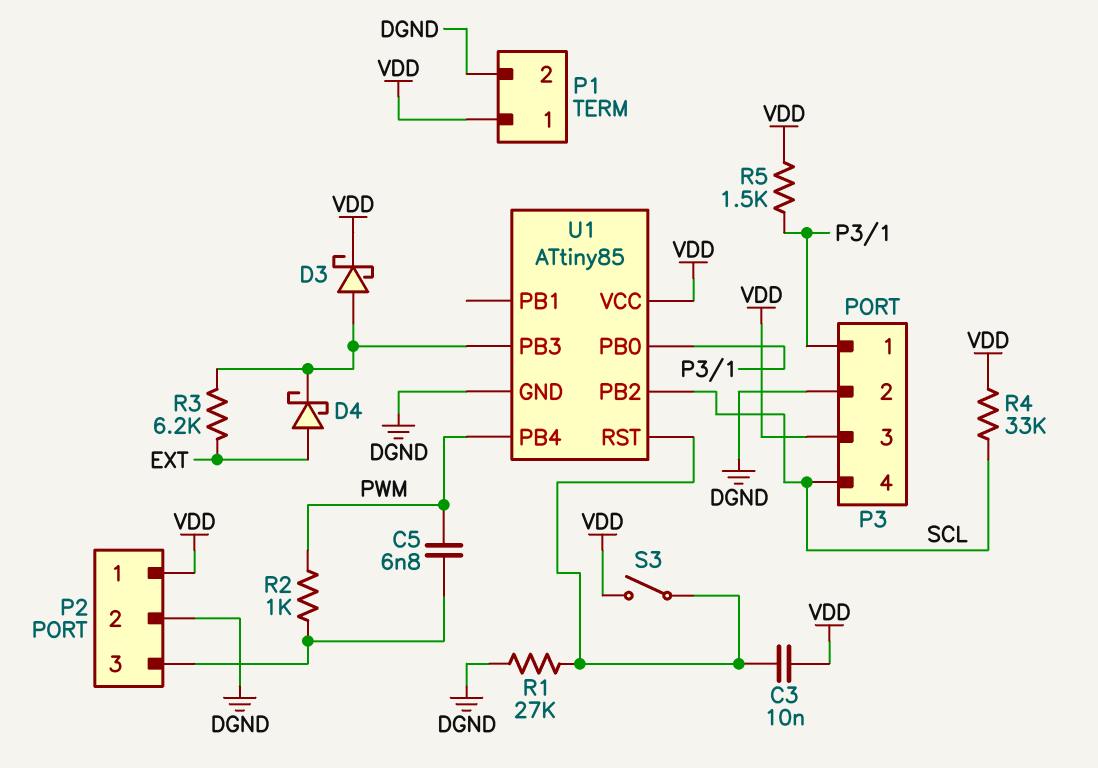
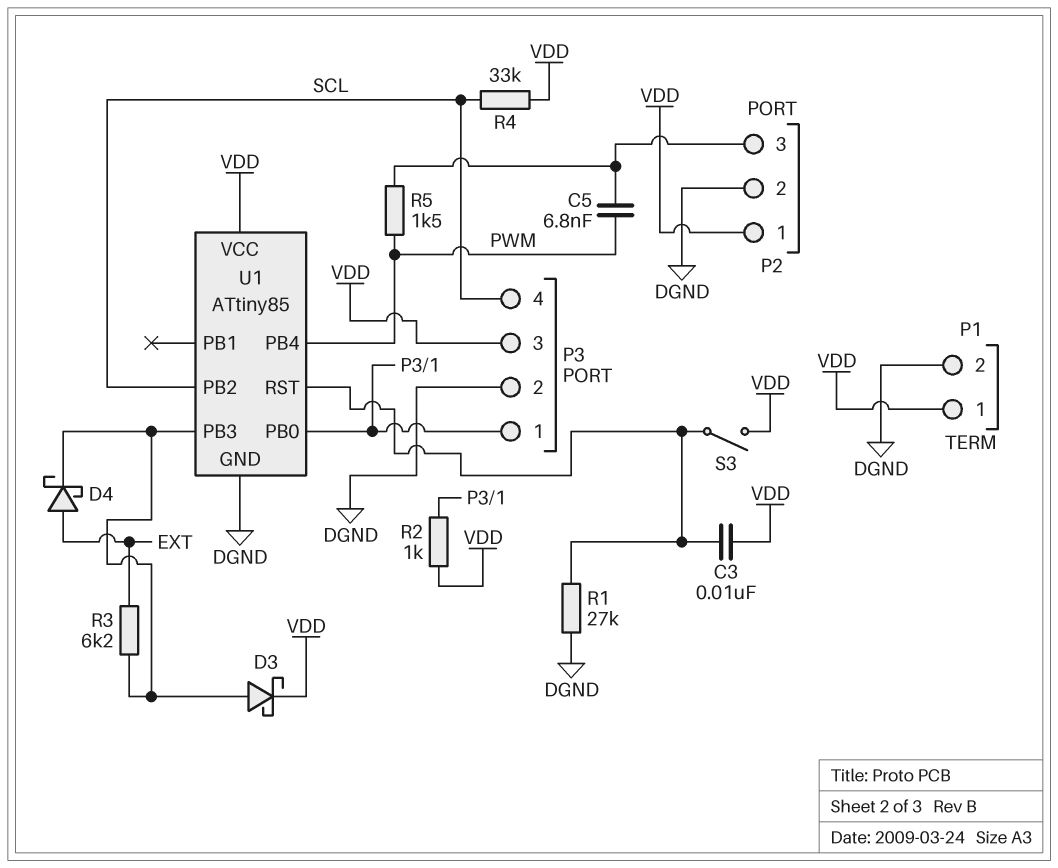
R2: 1k (P2/3, PWM) -> 1k (P3/1, VDD)
R5: 1.5k (P3/1, VDD) -> 1.5k (P2/3, PWM)

